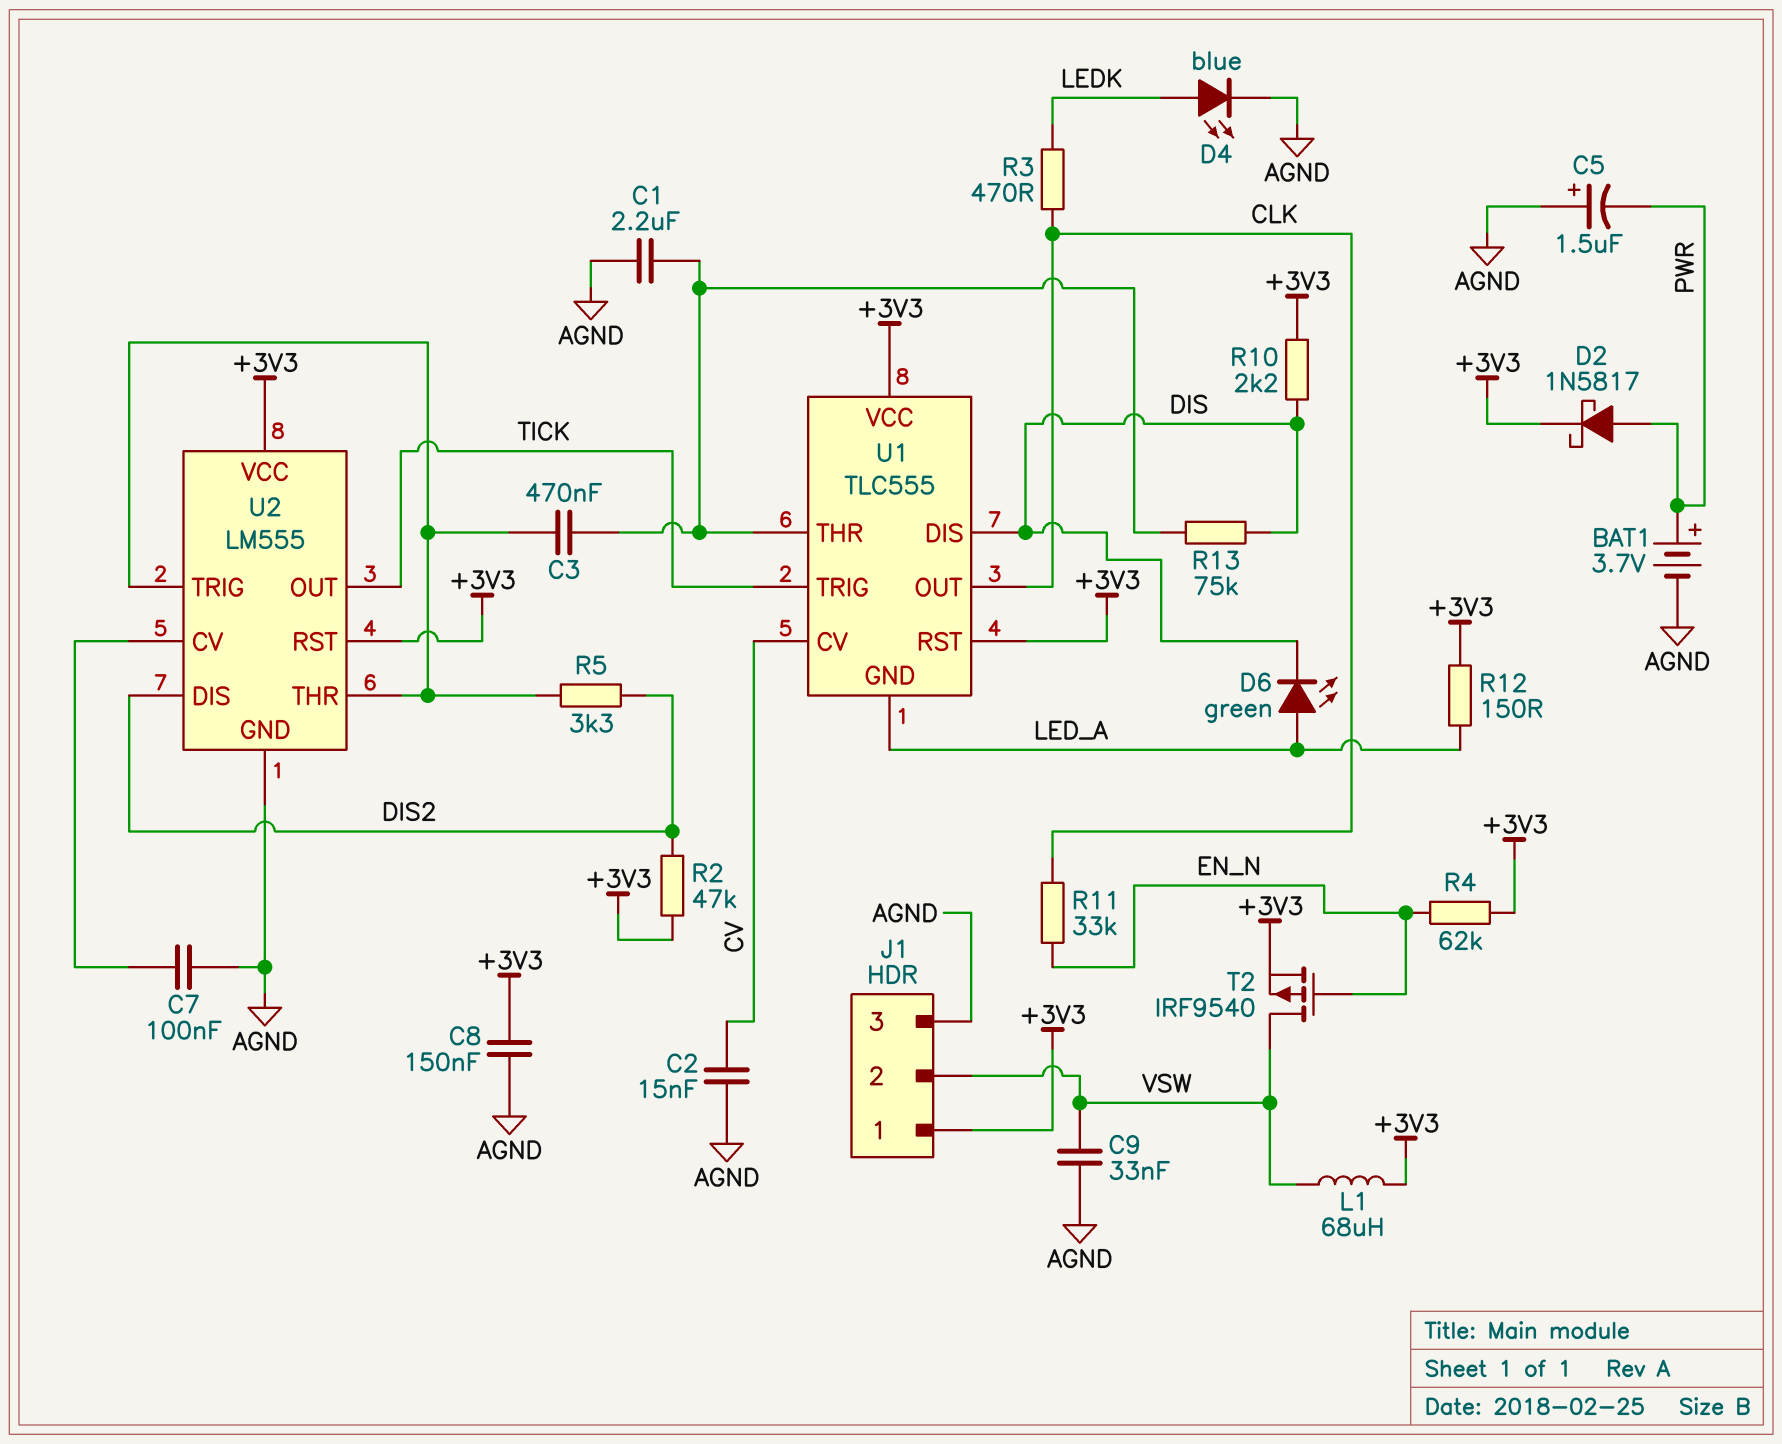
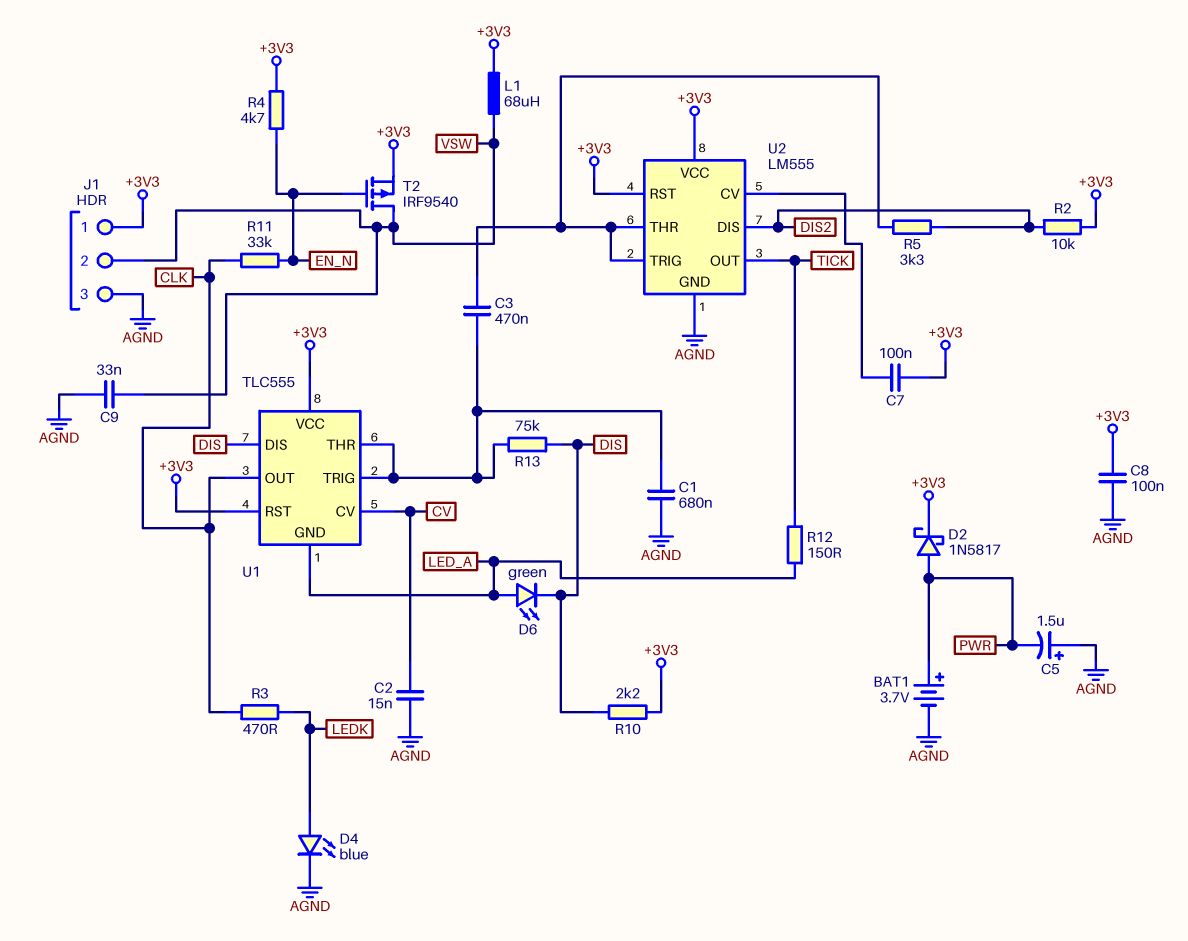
C1: 2.2uF (AGND, U1/THR) -> 680nF (AGND, U1/THR)
C7: 100nF (AGND, U2/CV) -> 100nF (+3V3, U2/CV)
C8: 150nF (+3V3, AGND) -> 100nF (+3V3, AGND)
R2: 47k (+3V3, DIS2) -> 10k (+3V3, DIS2)
R4: 62k (+3V3, EN_N) -> 4.7k (+3V3, EN_N)
R12: 150 (+3V3, LED_A) -> 150 (LED_A, TICK)
U1 pin TRIG: TICK -> U1/THR

